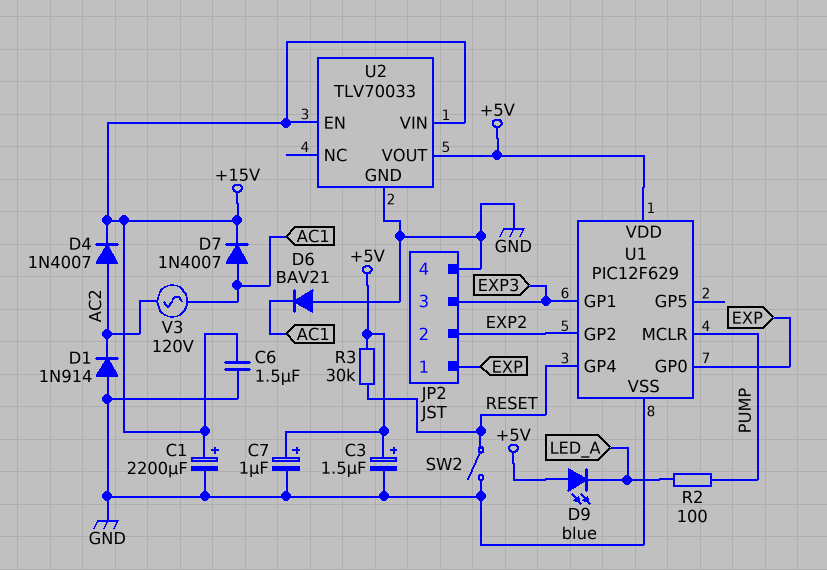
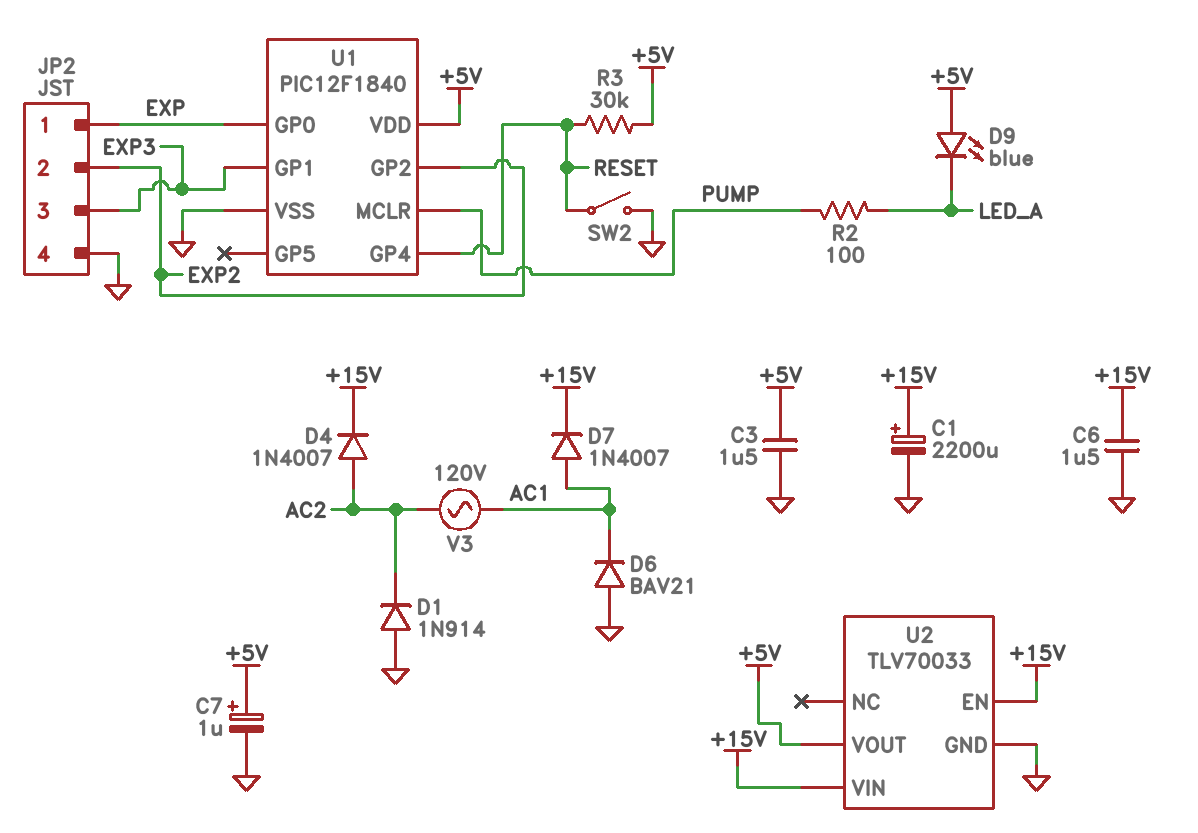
C3: 1.5uF (plus +5V, minus GND) -> 1.5uF (+5V, GND)
U1: PIC12F629 -> PIC12F1840

